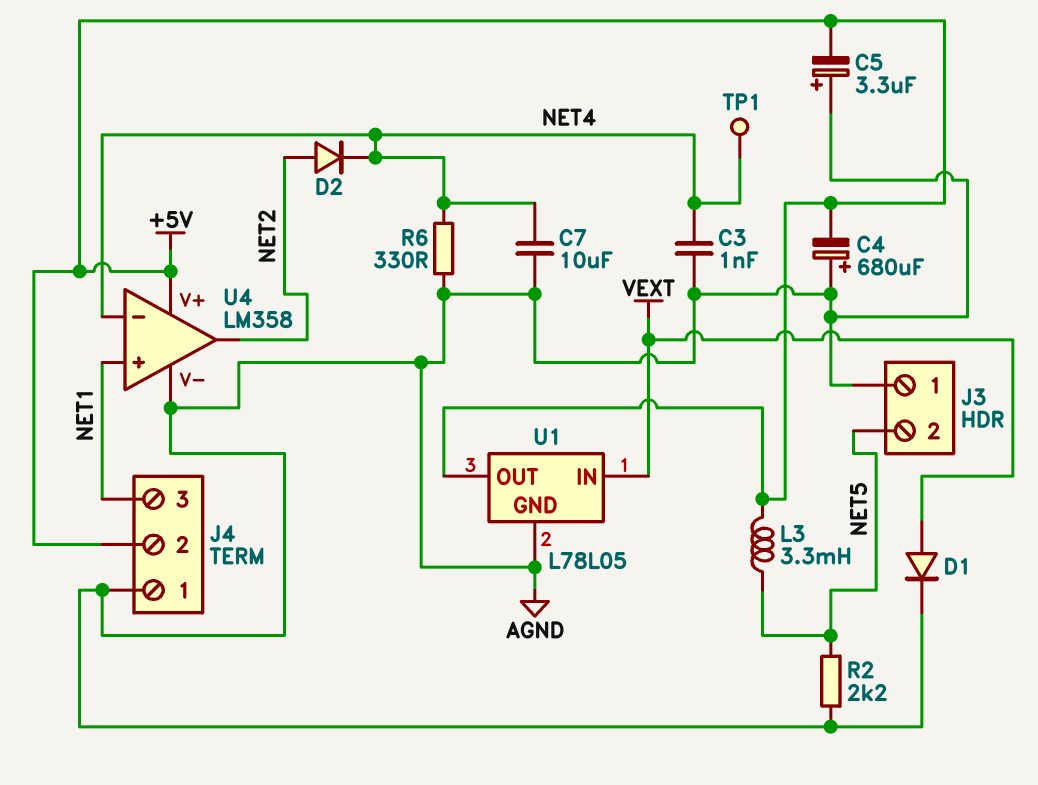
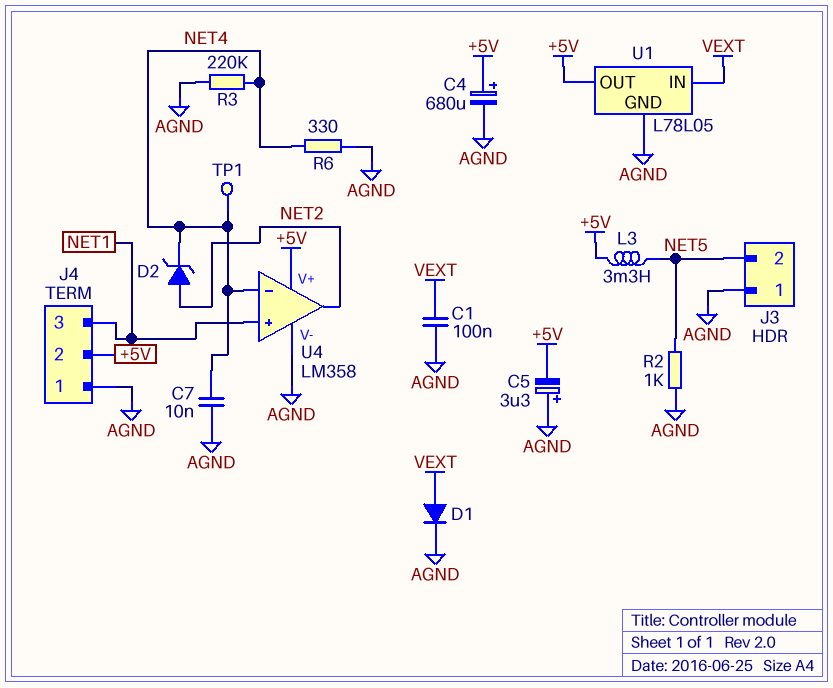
C1: none -> 100nF (AGND, VEXT)
C3: 1nF (AGND, NET4) -> none
C4: 680uF (plus AGND, minus +5V) -> 680uF (plus +5V, minus AGND)
C7: 10uF (AGND, NET4) -> 10nF (AGND, NET4)
D2: diode (A NET2, K NET4) -> zener (A NET2, K NET4)
R2: 2.2k (AGND, NET5) -> 1k (AGND, NET5)
R3: none -> 220k (AGND, NET4)

